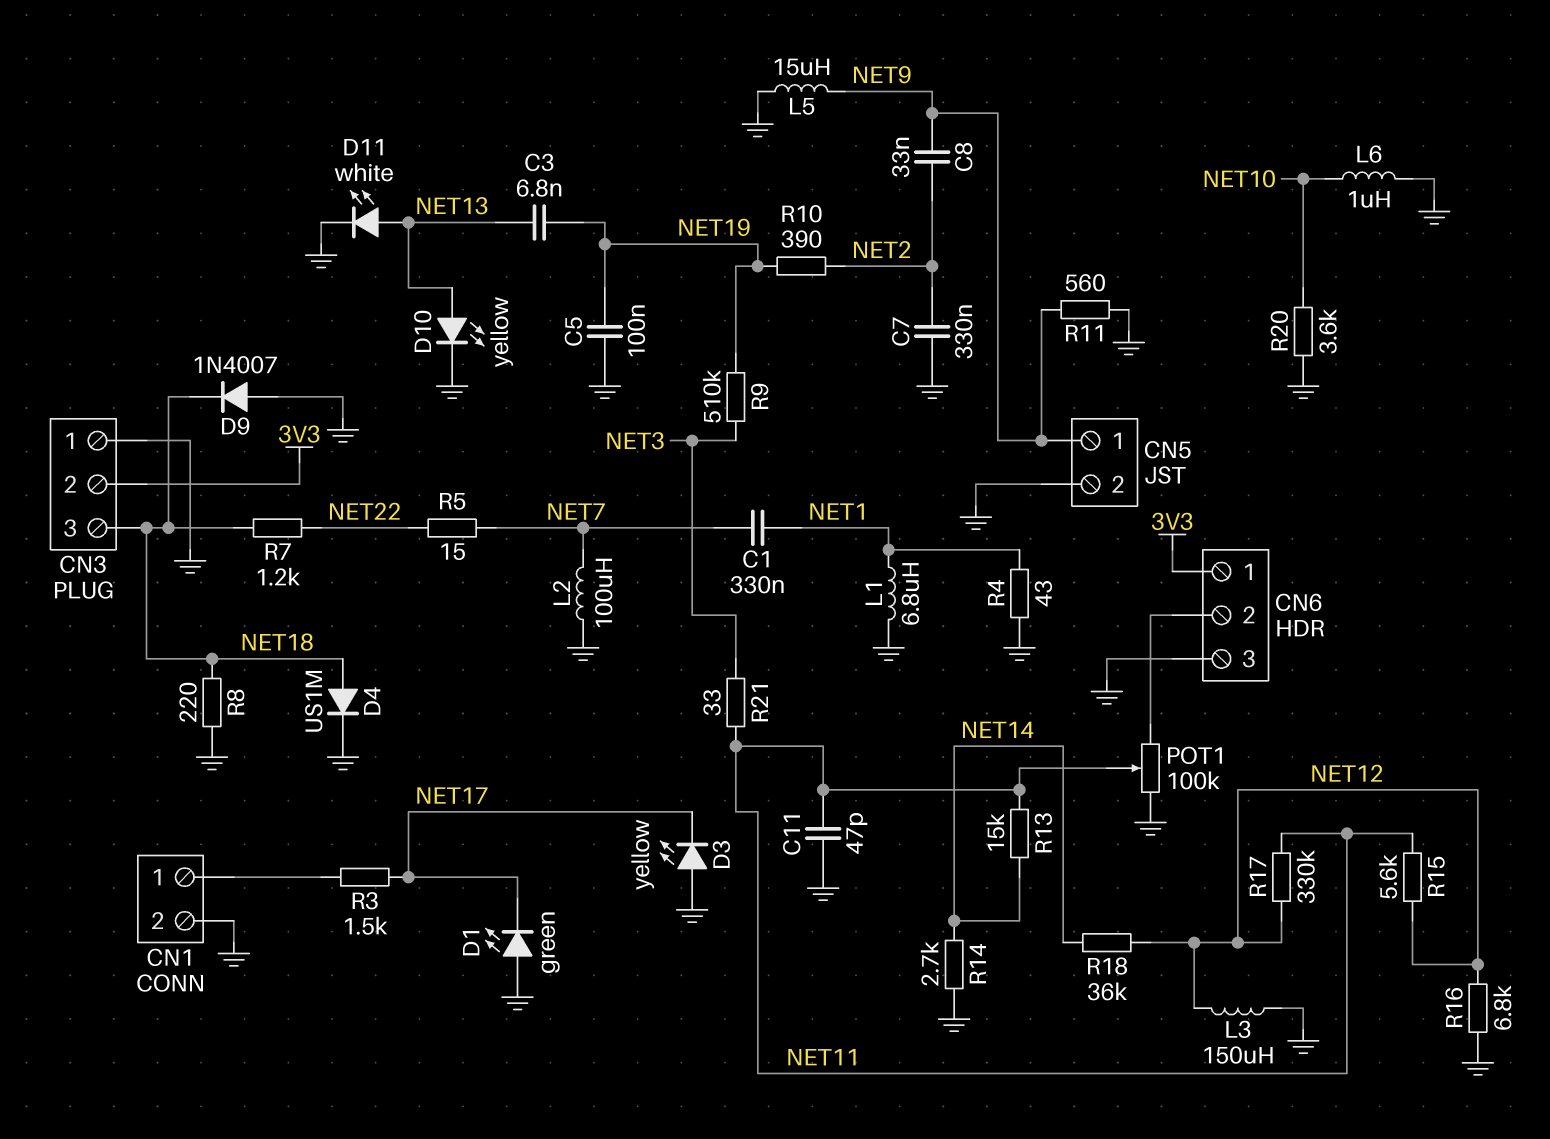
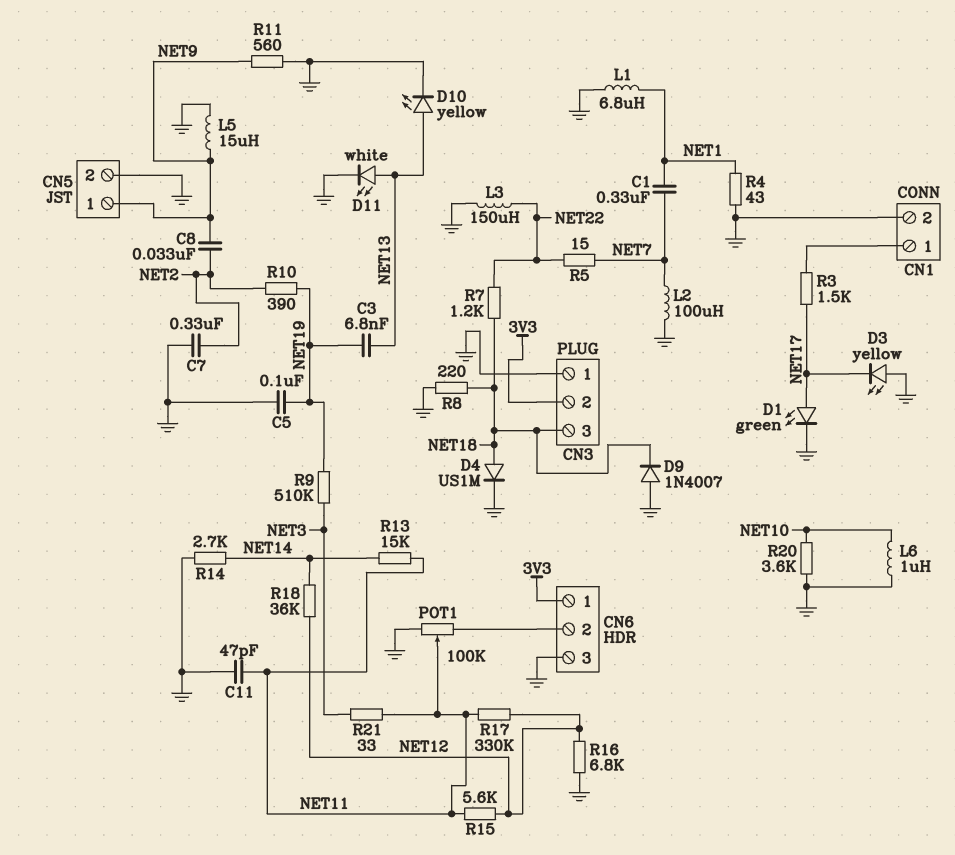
D1: LED green (A GND, K NET17) -> LED green (A NET17, K GND)
L3: 150uH (GND, NET12) -> 150uH (GND, NET22)

